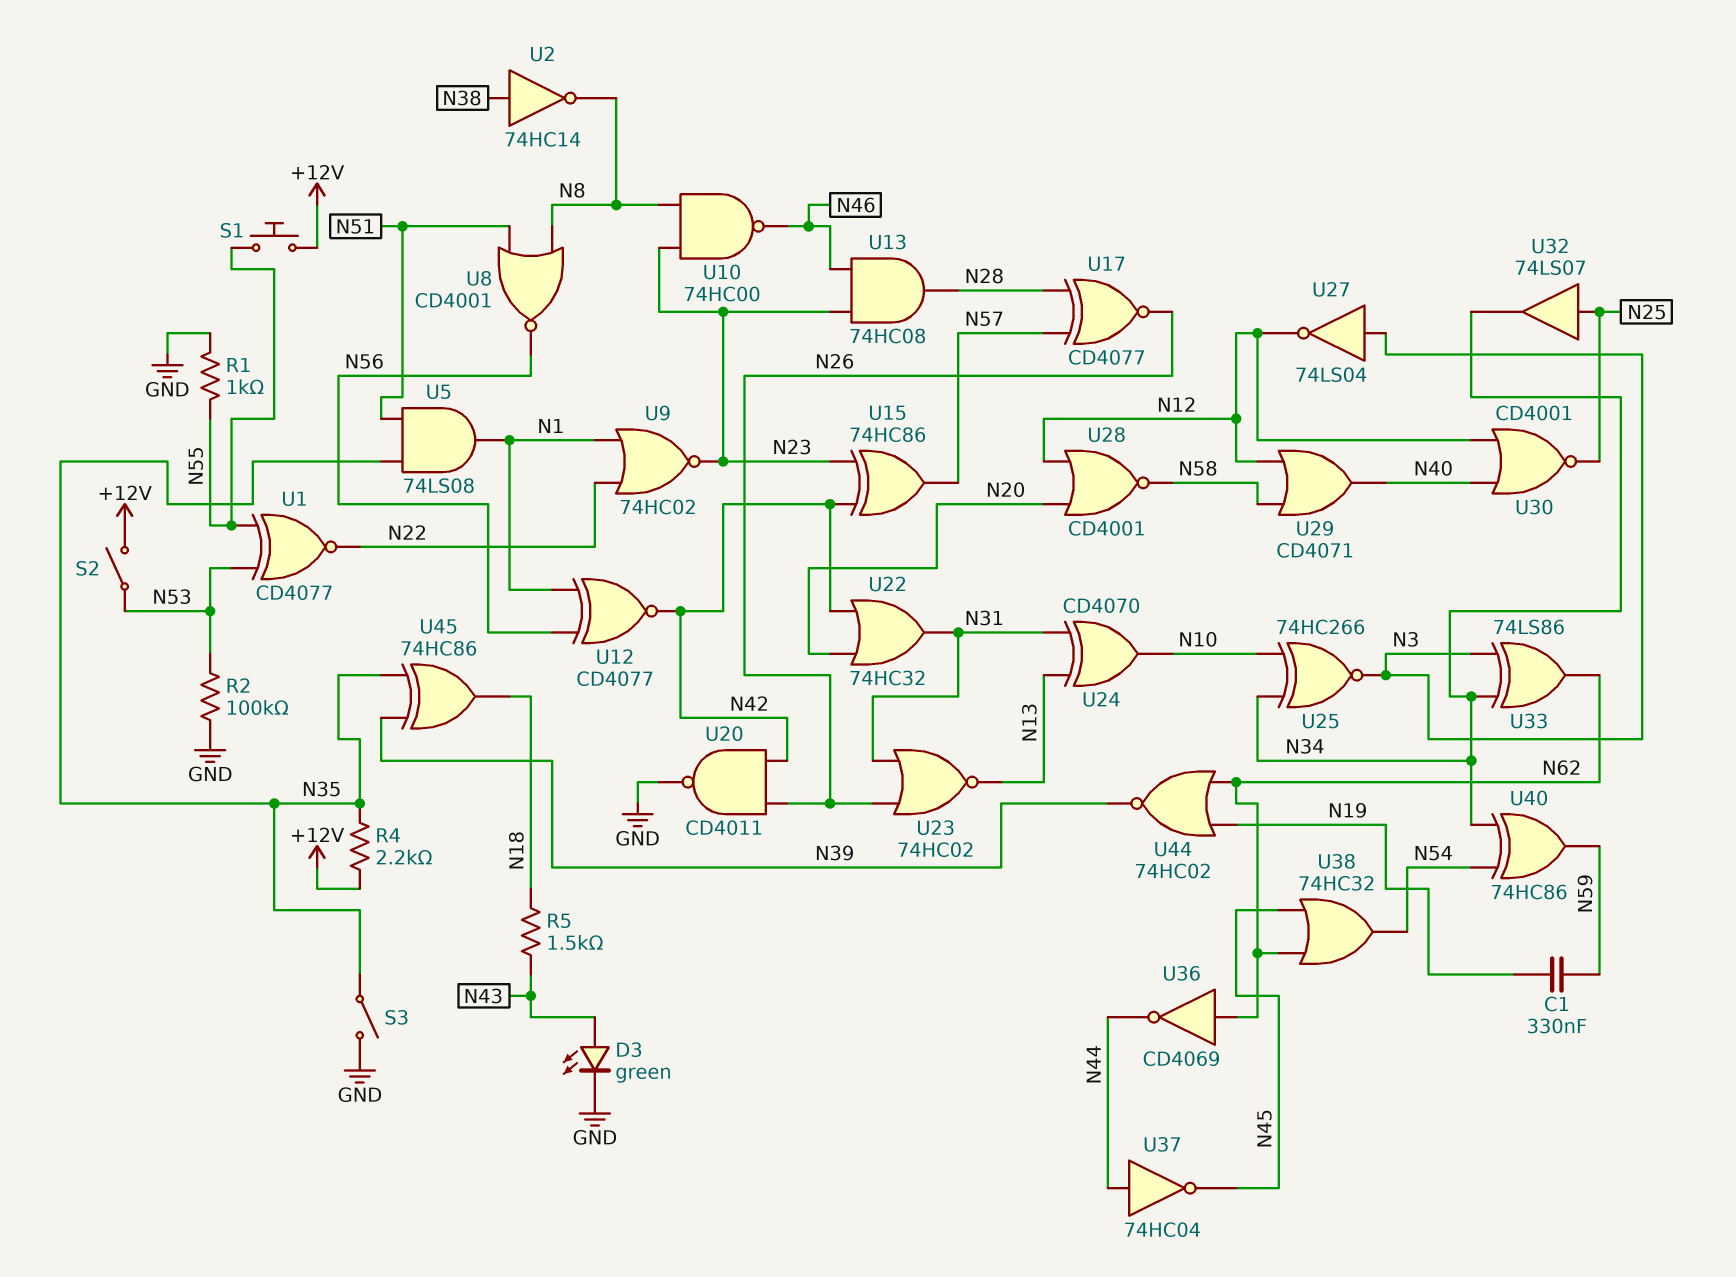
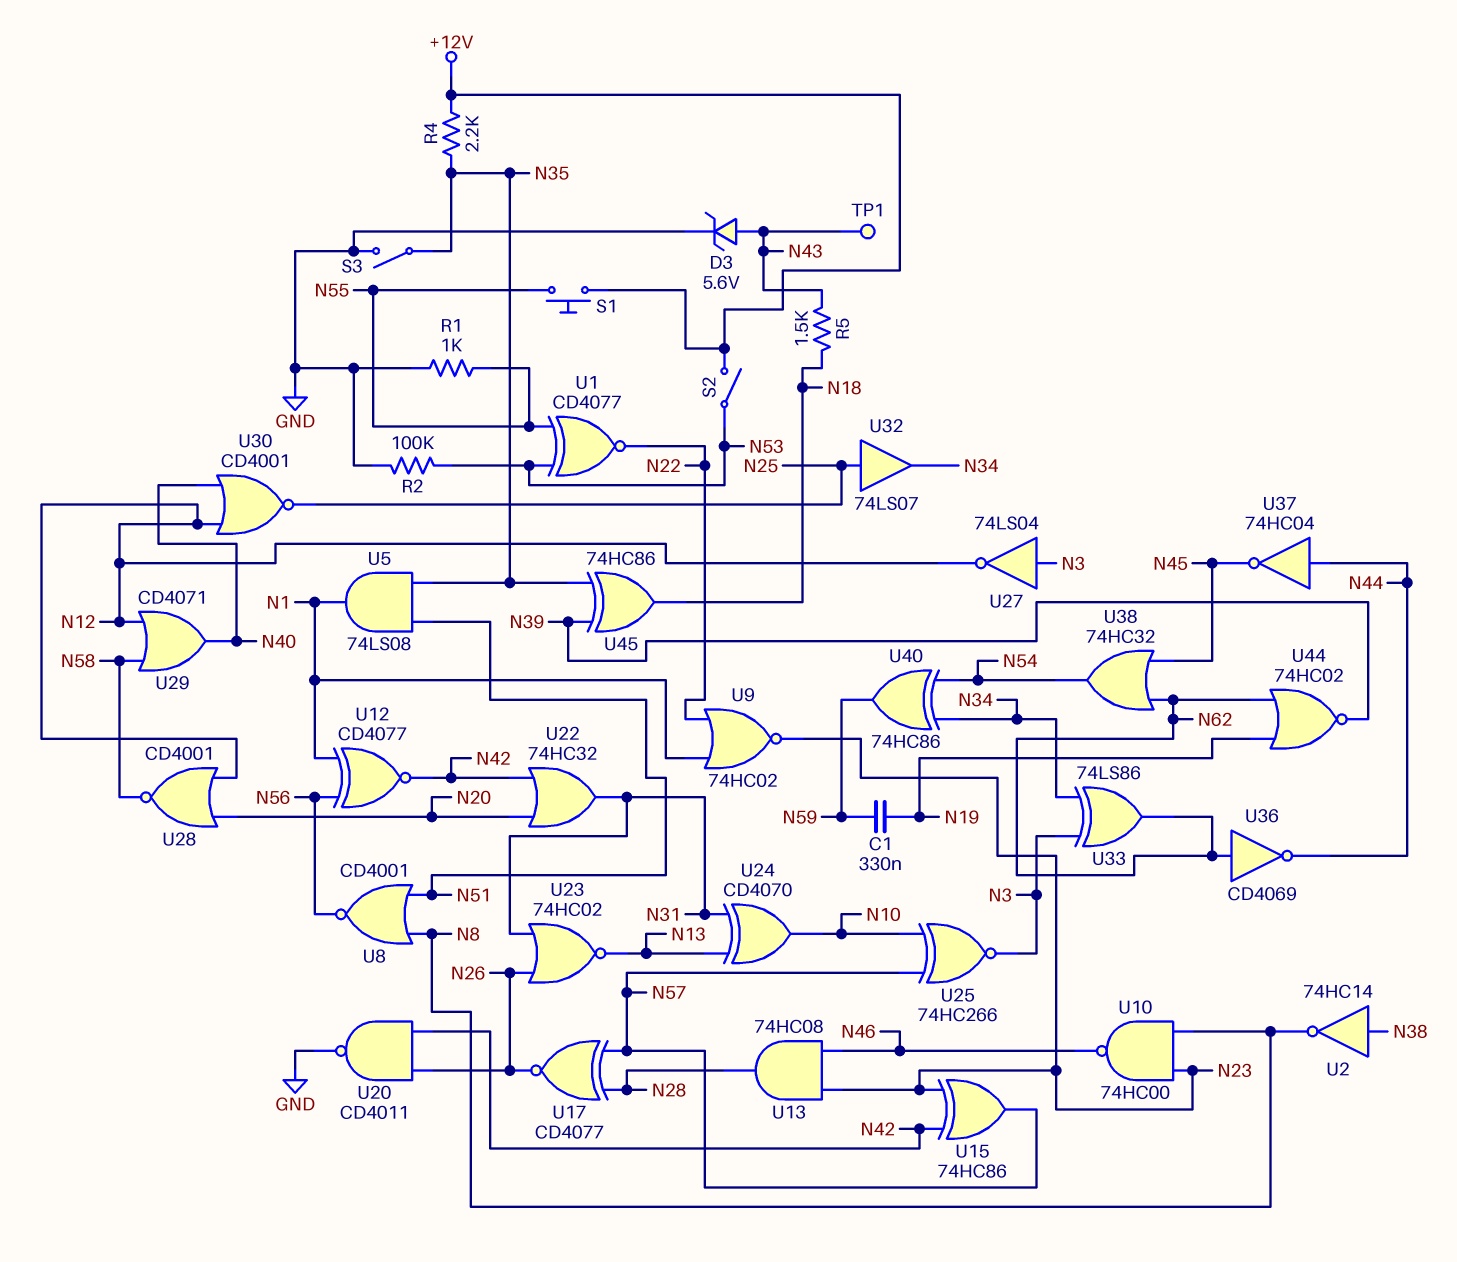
D3: LED green (A N43, K GND) -> zener 5.6V (A N43, K GND)
TP1: none -> test point (N43)
U25: XNOR 74HC266 (in N10, in N34, out N3) -> XNOR 74HC266 (in N10, in N57, out N3)

